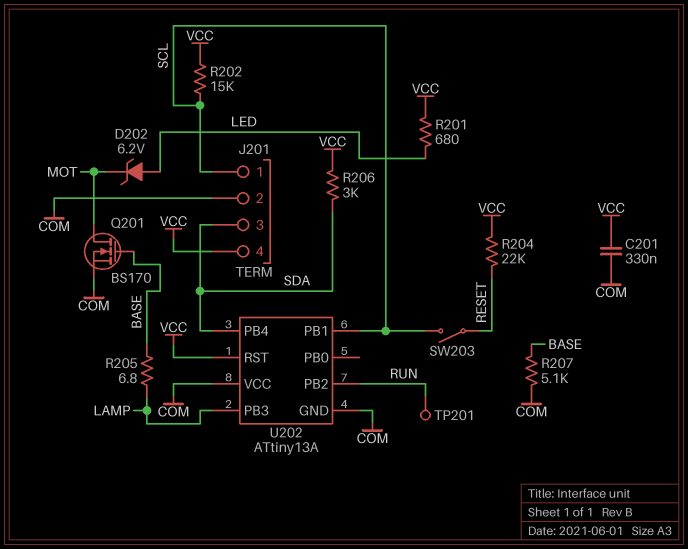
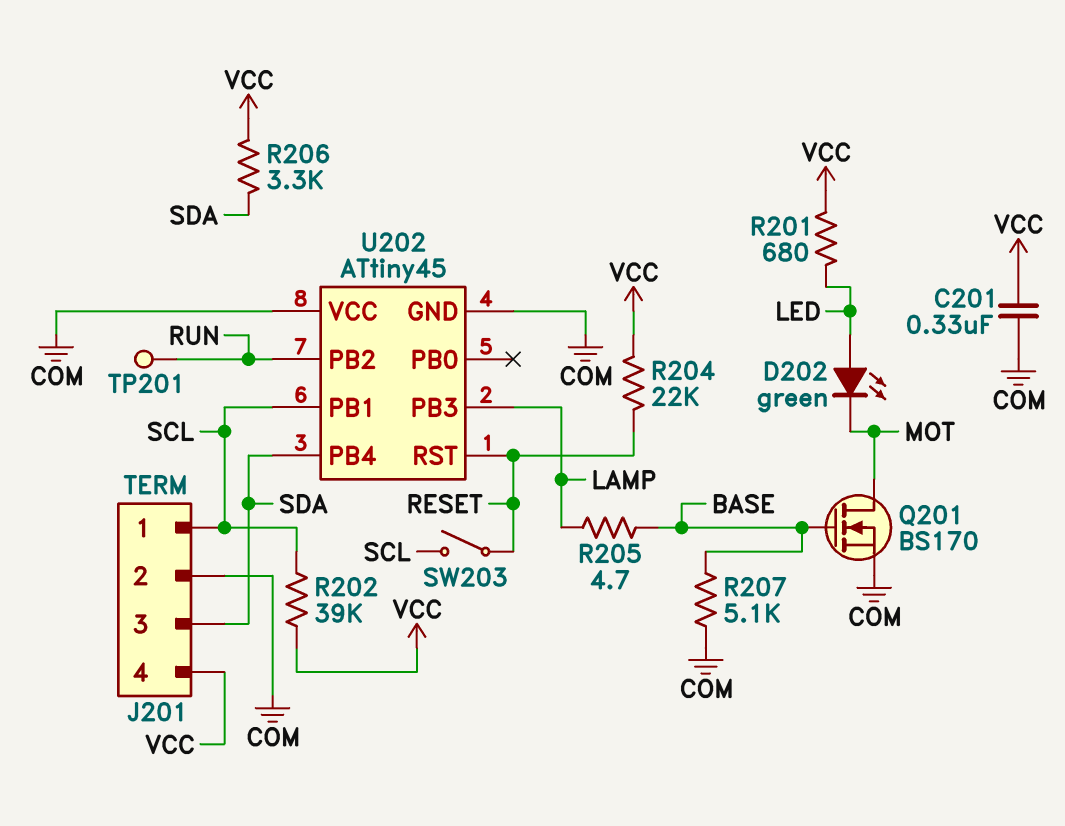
D202: zener 6.2V (A LED, K MOT) -> LED green (A LED, K MOT)
R202: 15k (SCL, VCC) -> 39k (SCL, VCC)
R205: 6.8 (BASE, LAMP) -> 4.7 (BASE, LAMP)
R206: 3k (SDA, VCC) -> 3.3k (SDA, VCC)
U202: ATtiny13A -> ATtiny45
U202 pin RST: VCC -> RESET

